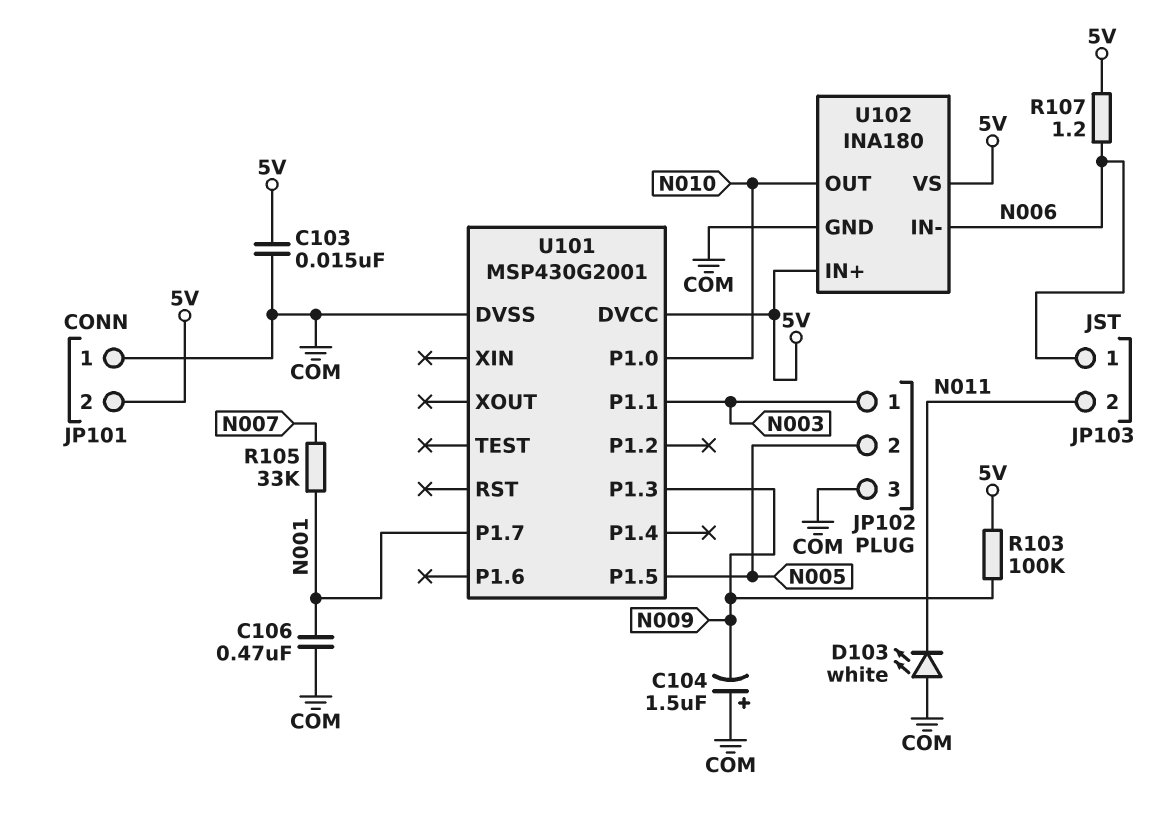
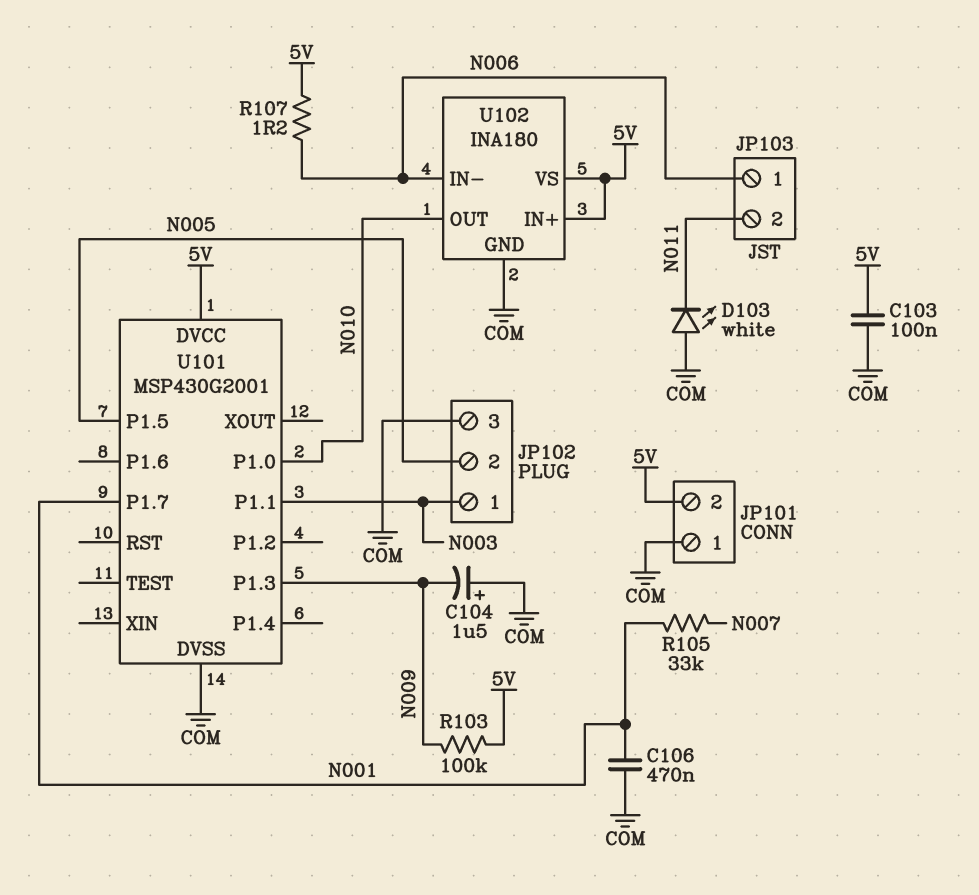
C103: 15nF (5V, COM) -> 100nF (5V, COM)

